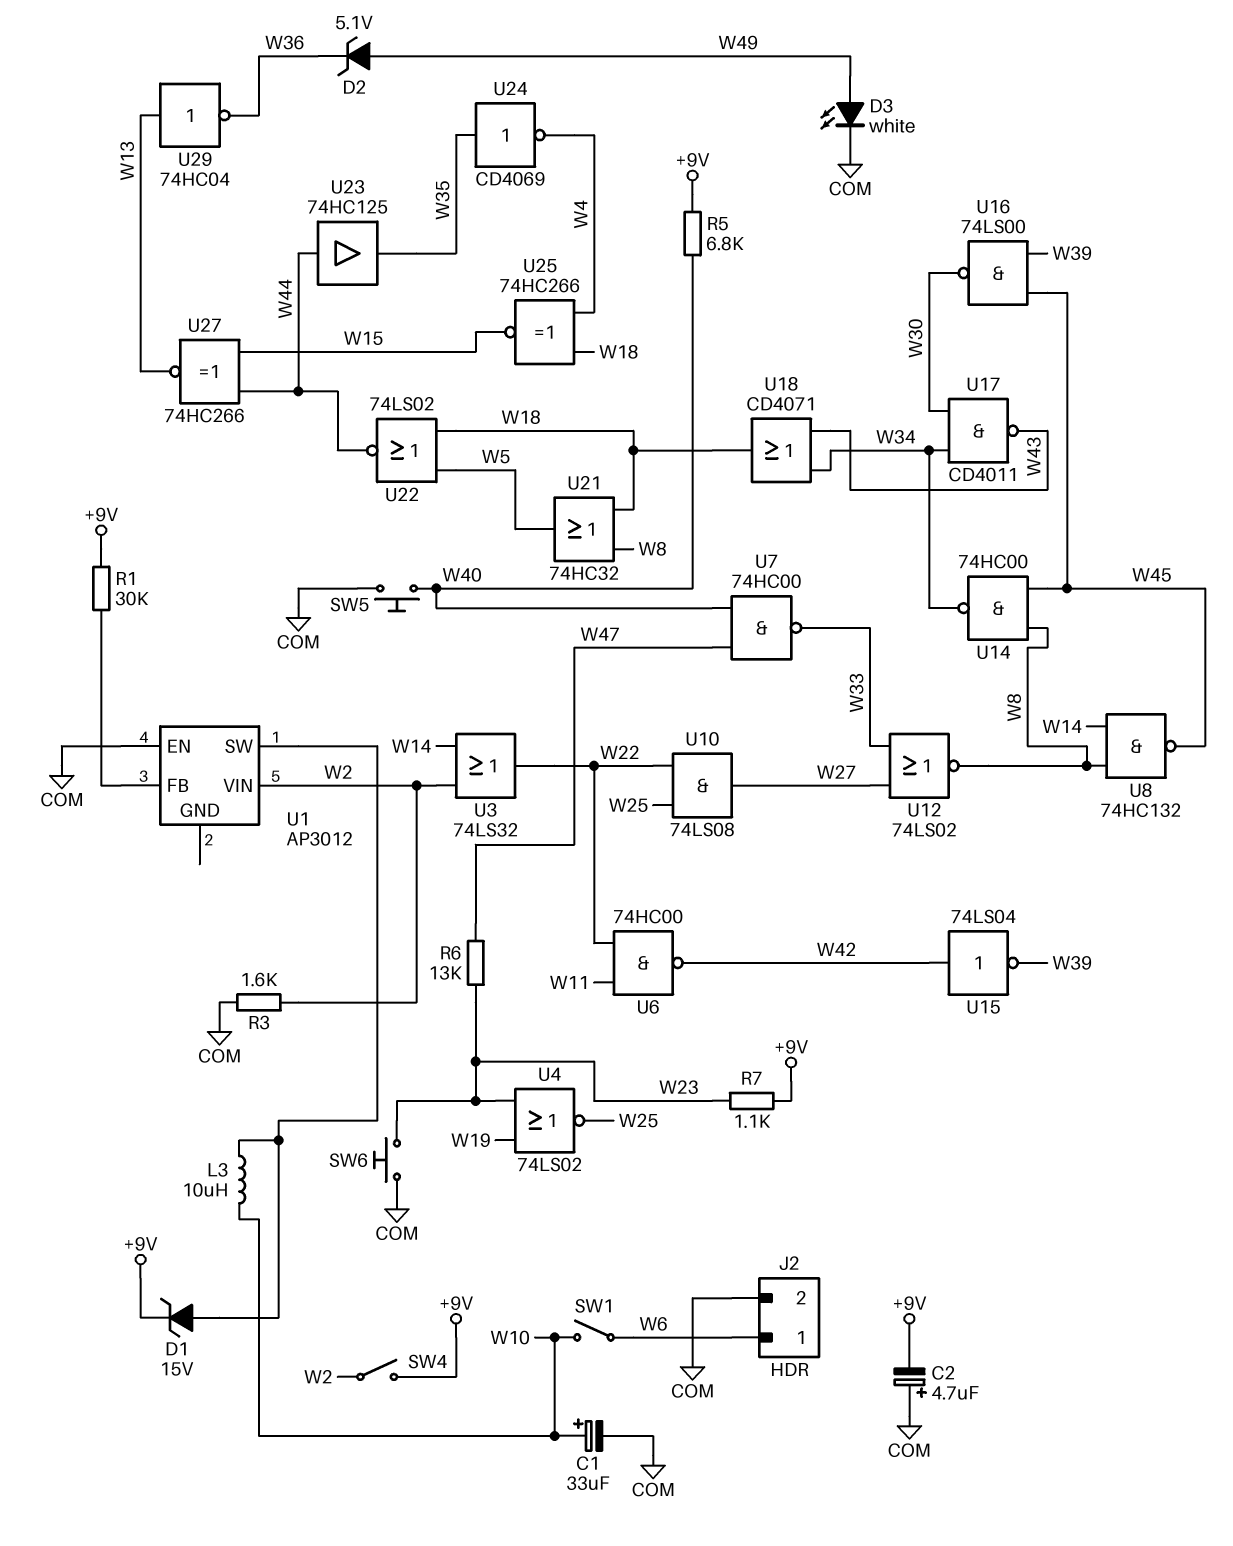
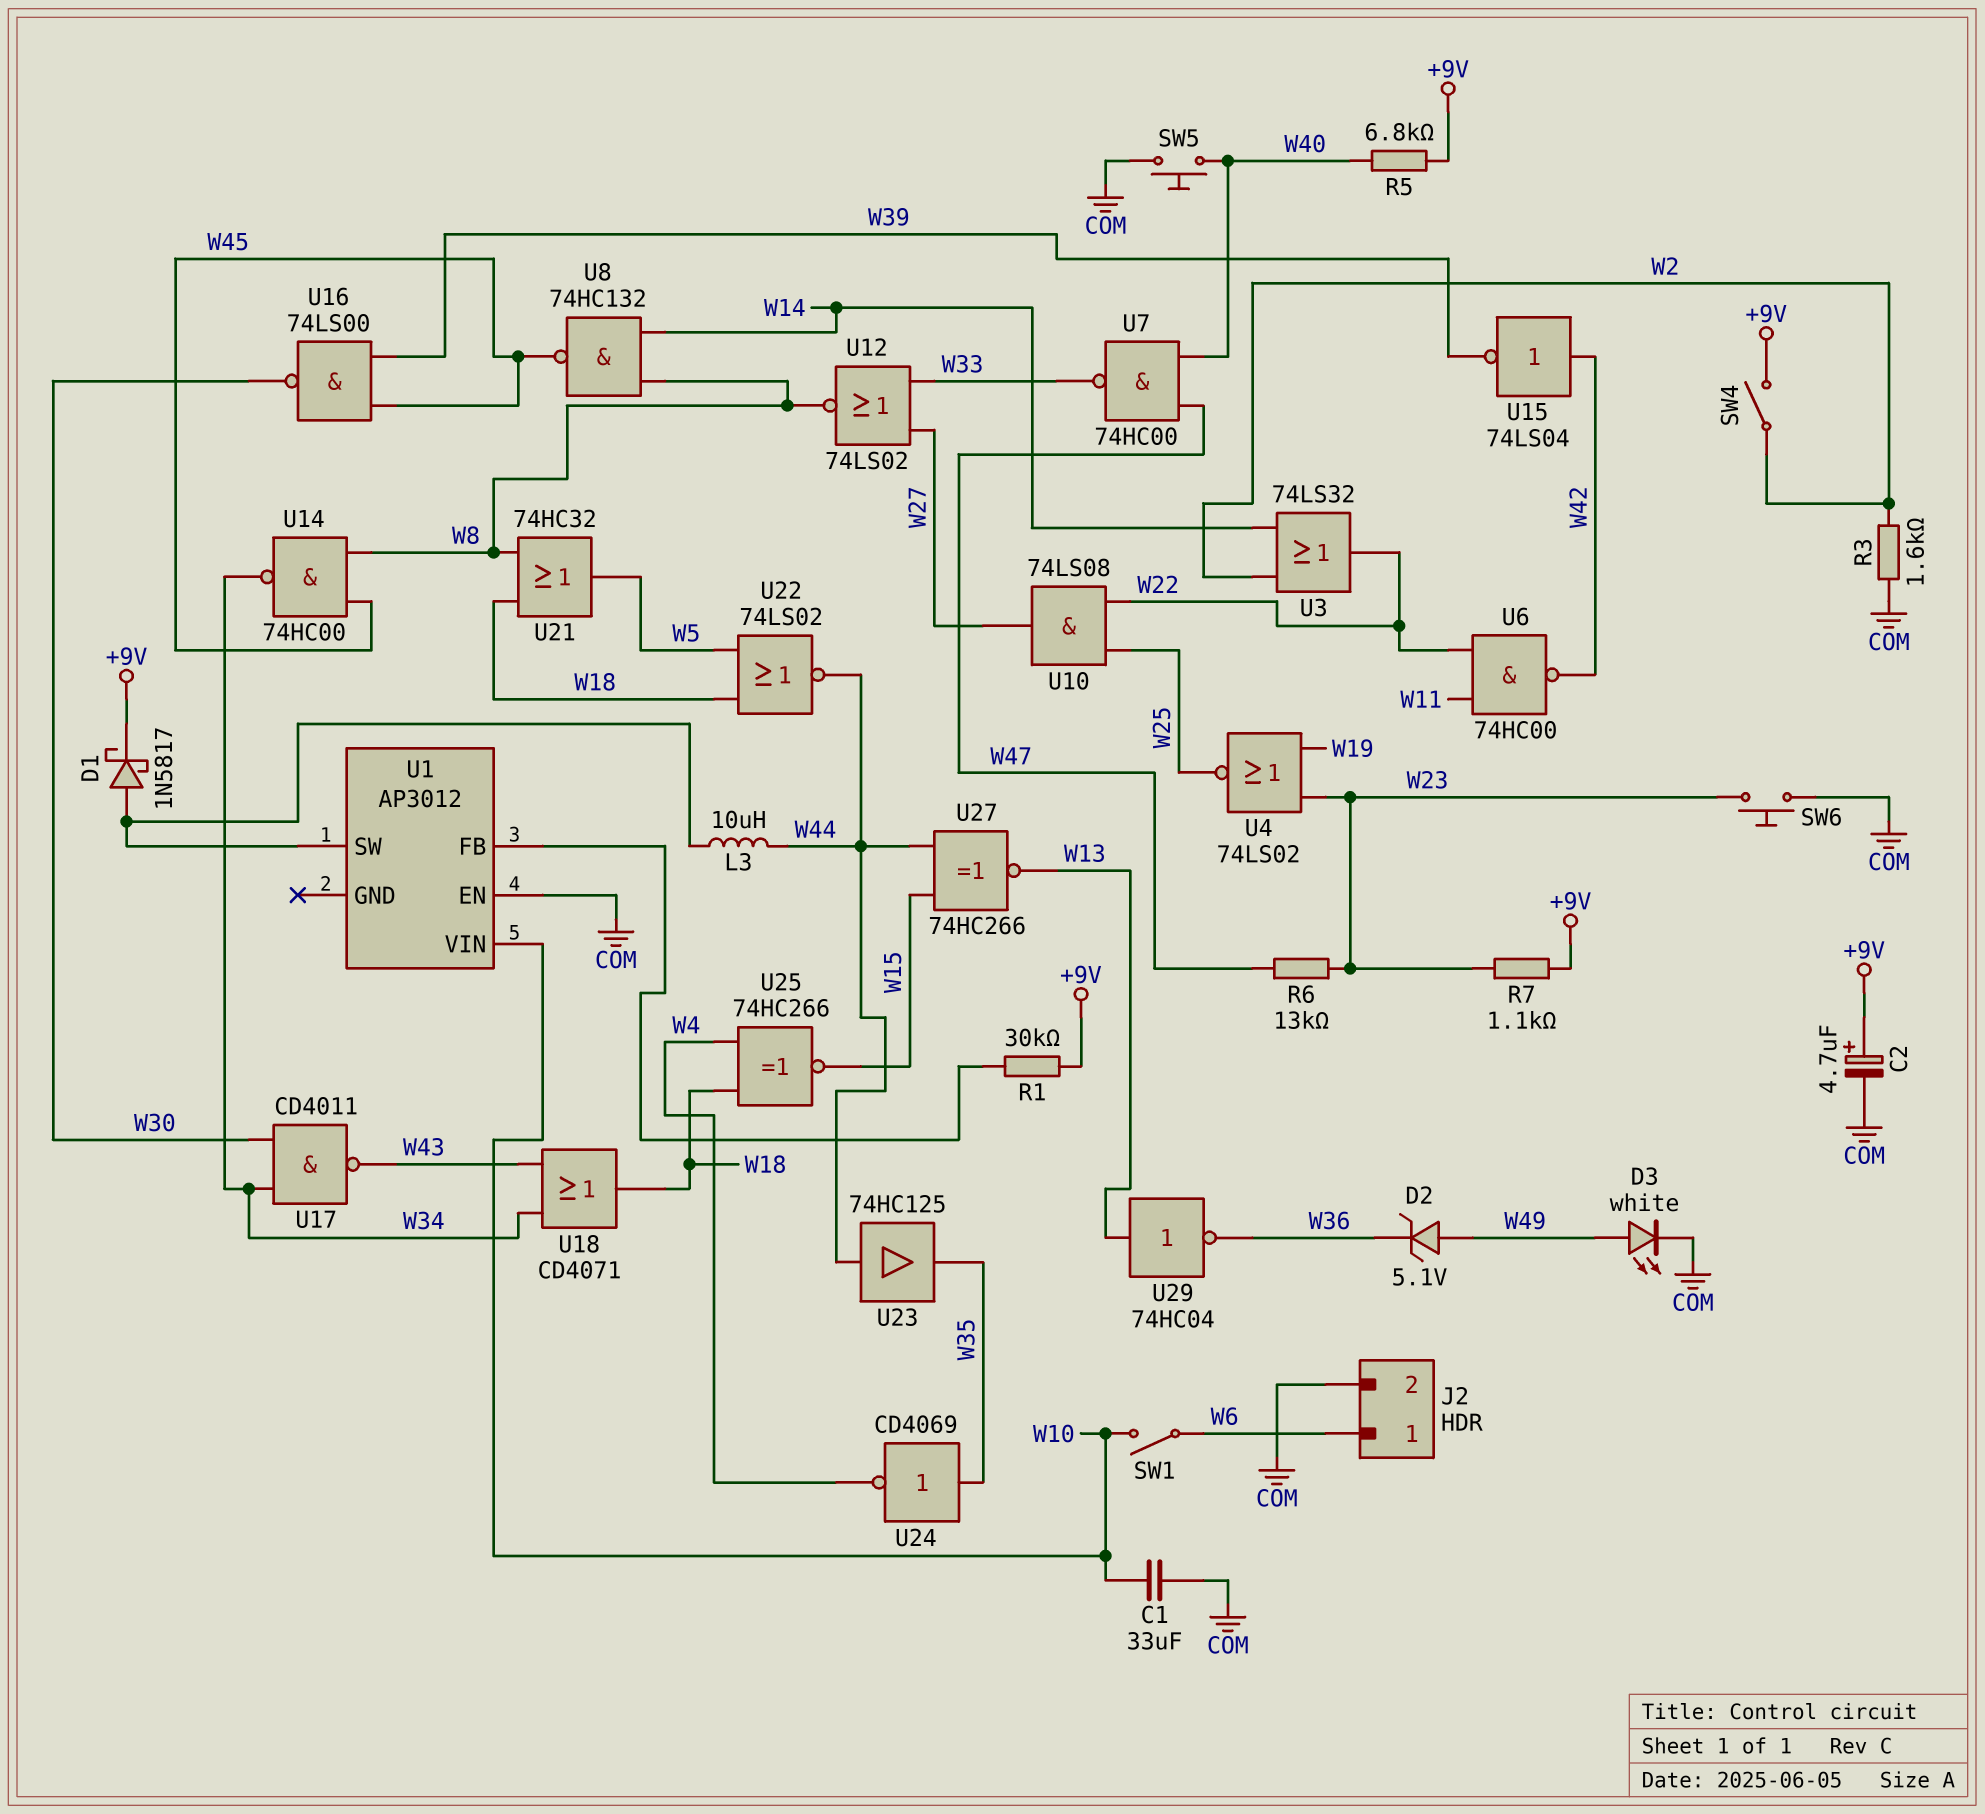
C1: 33uF (plus W10, minus COM) -> 33uF (COM, W10)
C2: 4.7uF (plus COM, minus +9V) -> 4.7uF (plus +9V, minus COM)
D1: zener 15V (A U1/SW, K +9V) -> schottky 1N5817 (A U1/SW, K +9V)
L3: 10uH (U1/SW, W10) -> 10uH (U1/SW, W44)
U1 pin VIN: W2 -> W10

